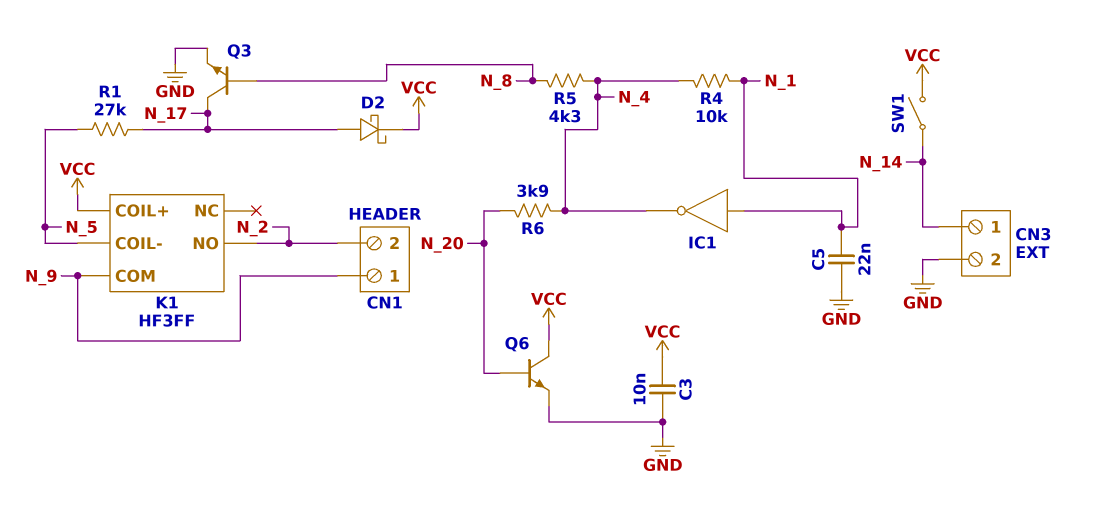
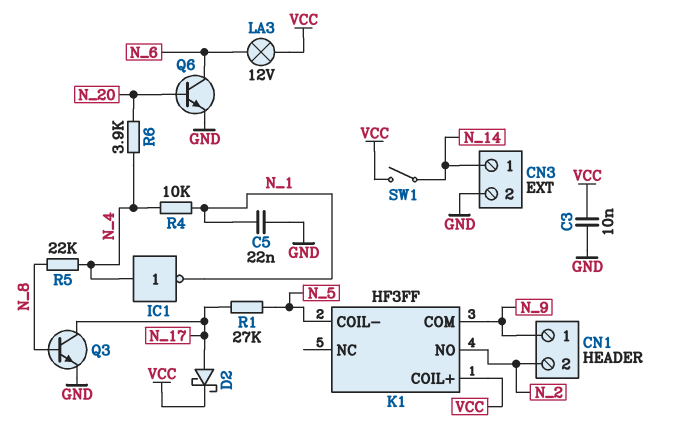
IC1: NOT (in N_1, out N_4) -> NOT (in N_4, out N_1)
LA3: none -> lamp 12V (N_6, VCC)
Q6: NPN (B N_20, C VCC, E GND) -> NPN (B N_20, C N_6, E GND)
R5: 4.3k (N_4, N_8) -> 22k (N_4, N_8)

